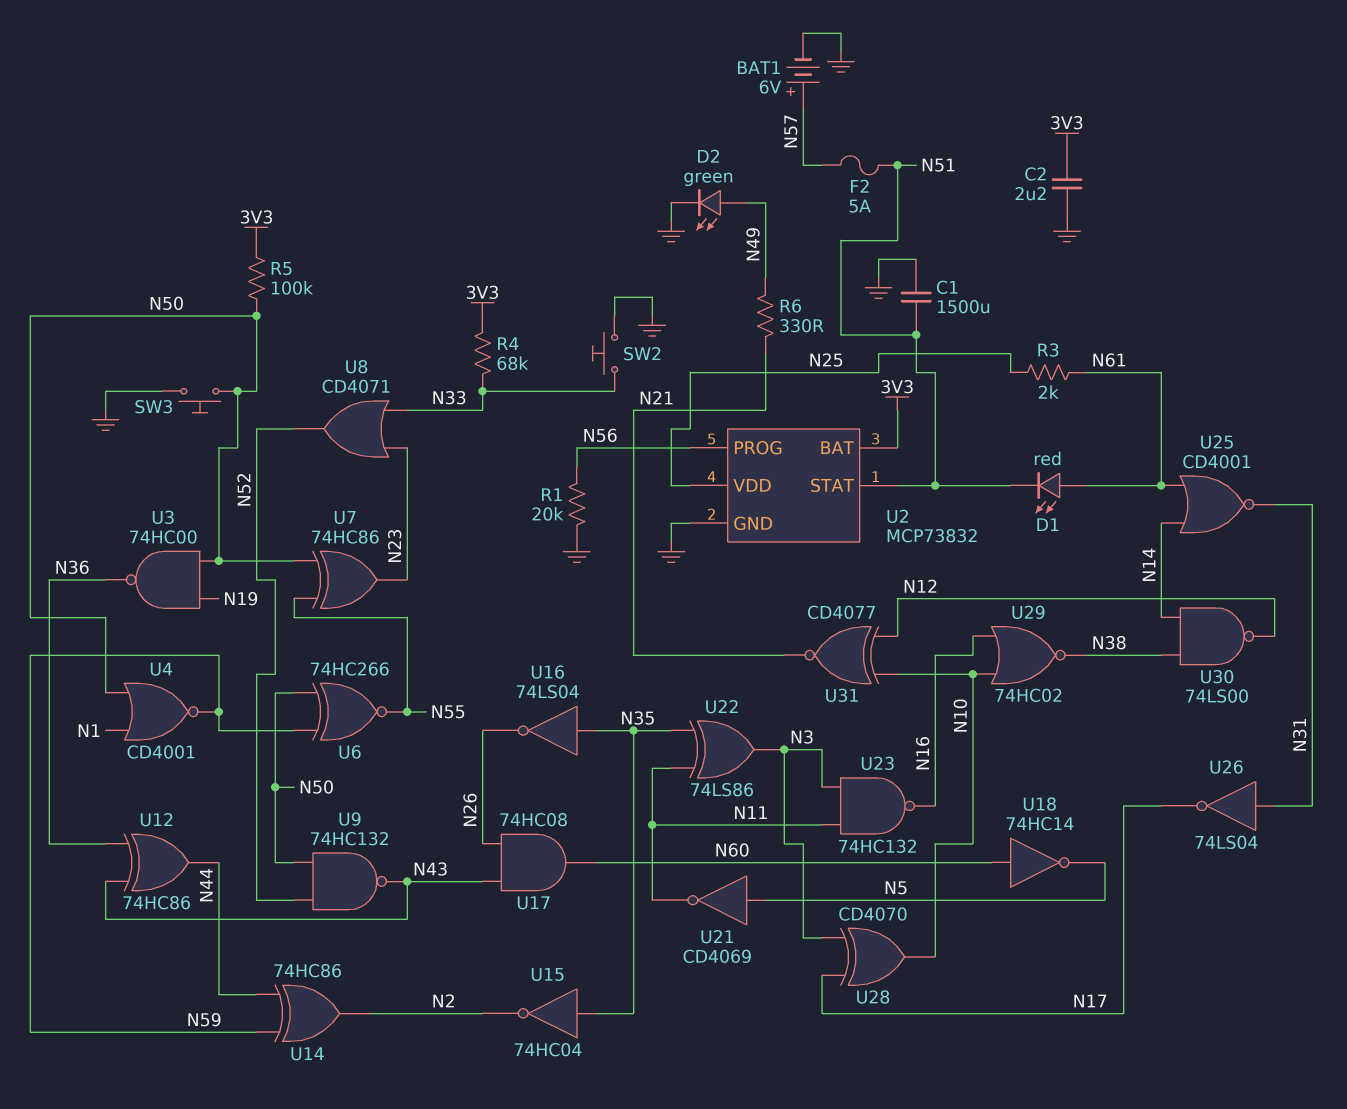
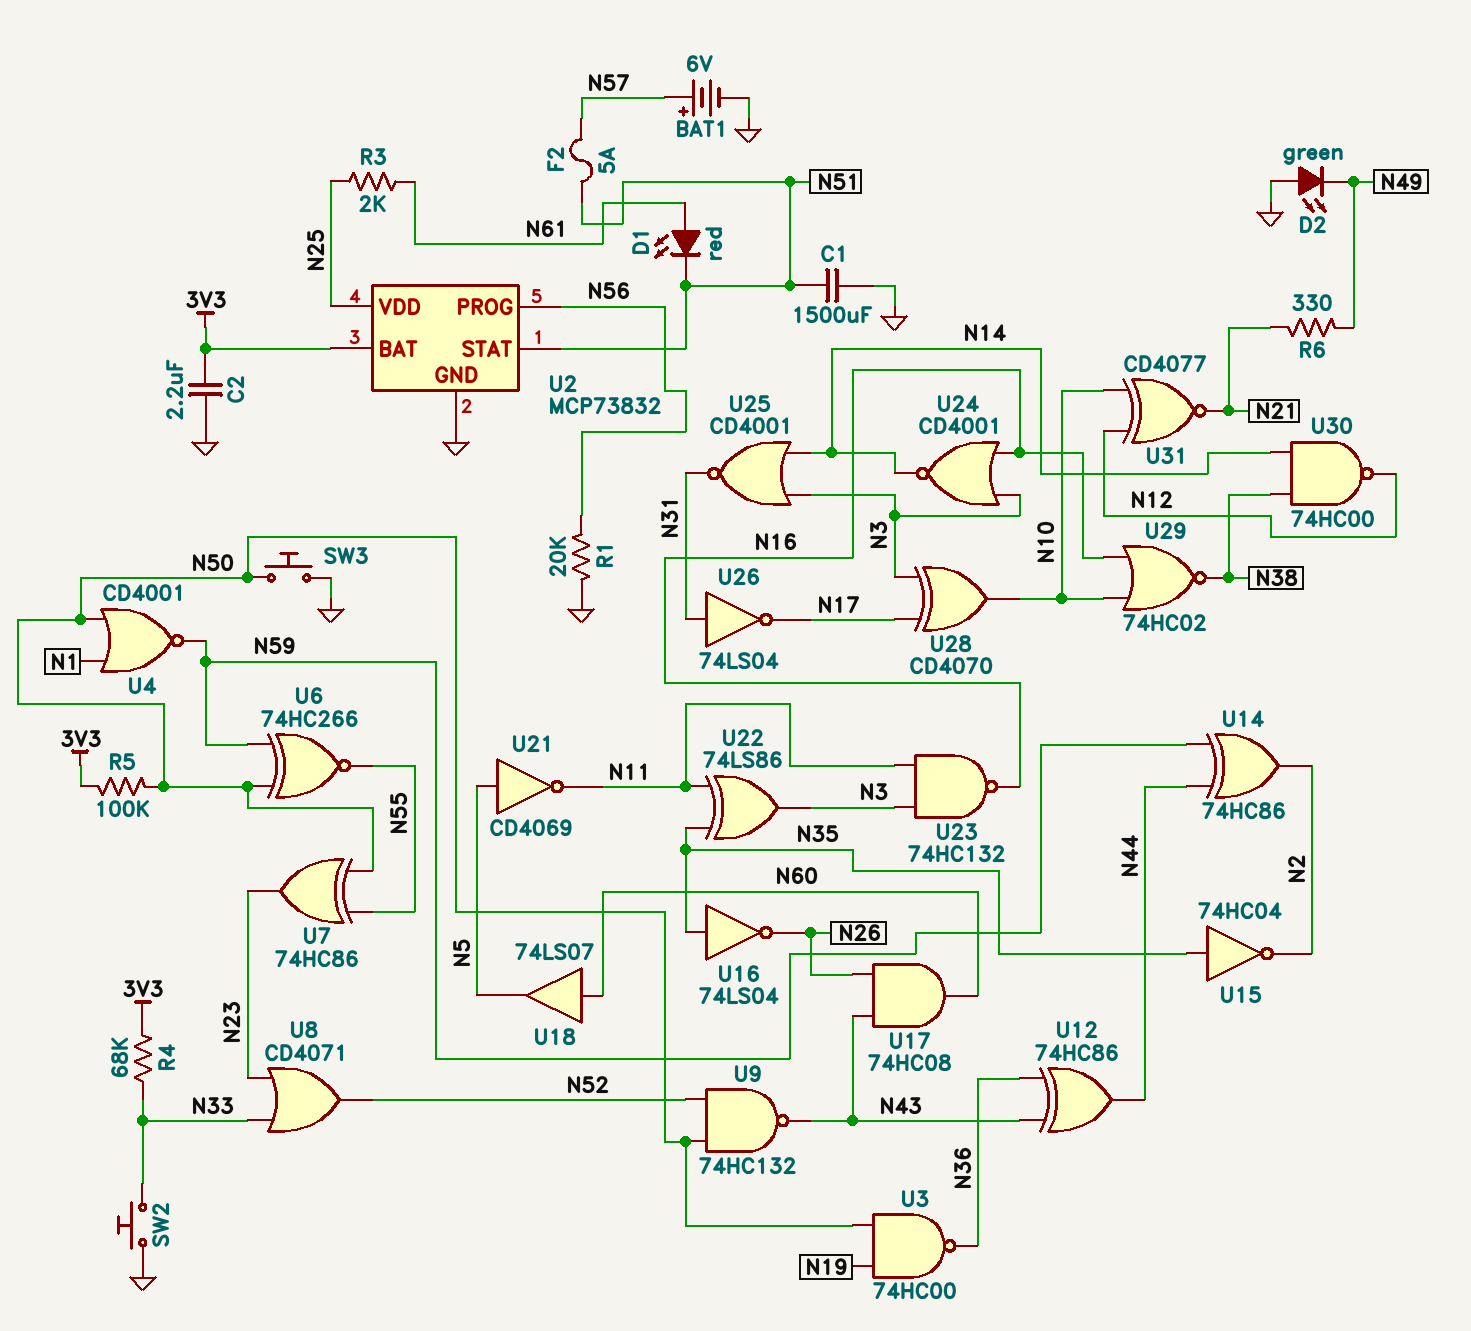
D2: LED green (A N49, K GND) -> LED green (A GND, K N49)
U18: NOT 74HC14 (in N60, out N5) -> buffer 74LS07 (in N60, out N5)
U24: none -> NOR CD4001 (in N3, in N16, out N14)
U25: NOR CD4001 (in N14, in N61, out N31) -> NOR CD4001 (in N3, in N14, out N31)
U30: NAND 74LS00 (in N14, in N38, out N12) -> NAND 74HC00 (in N14, in N38, out N12)

